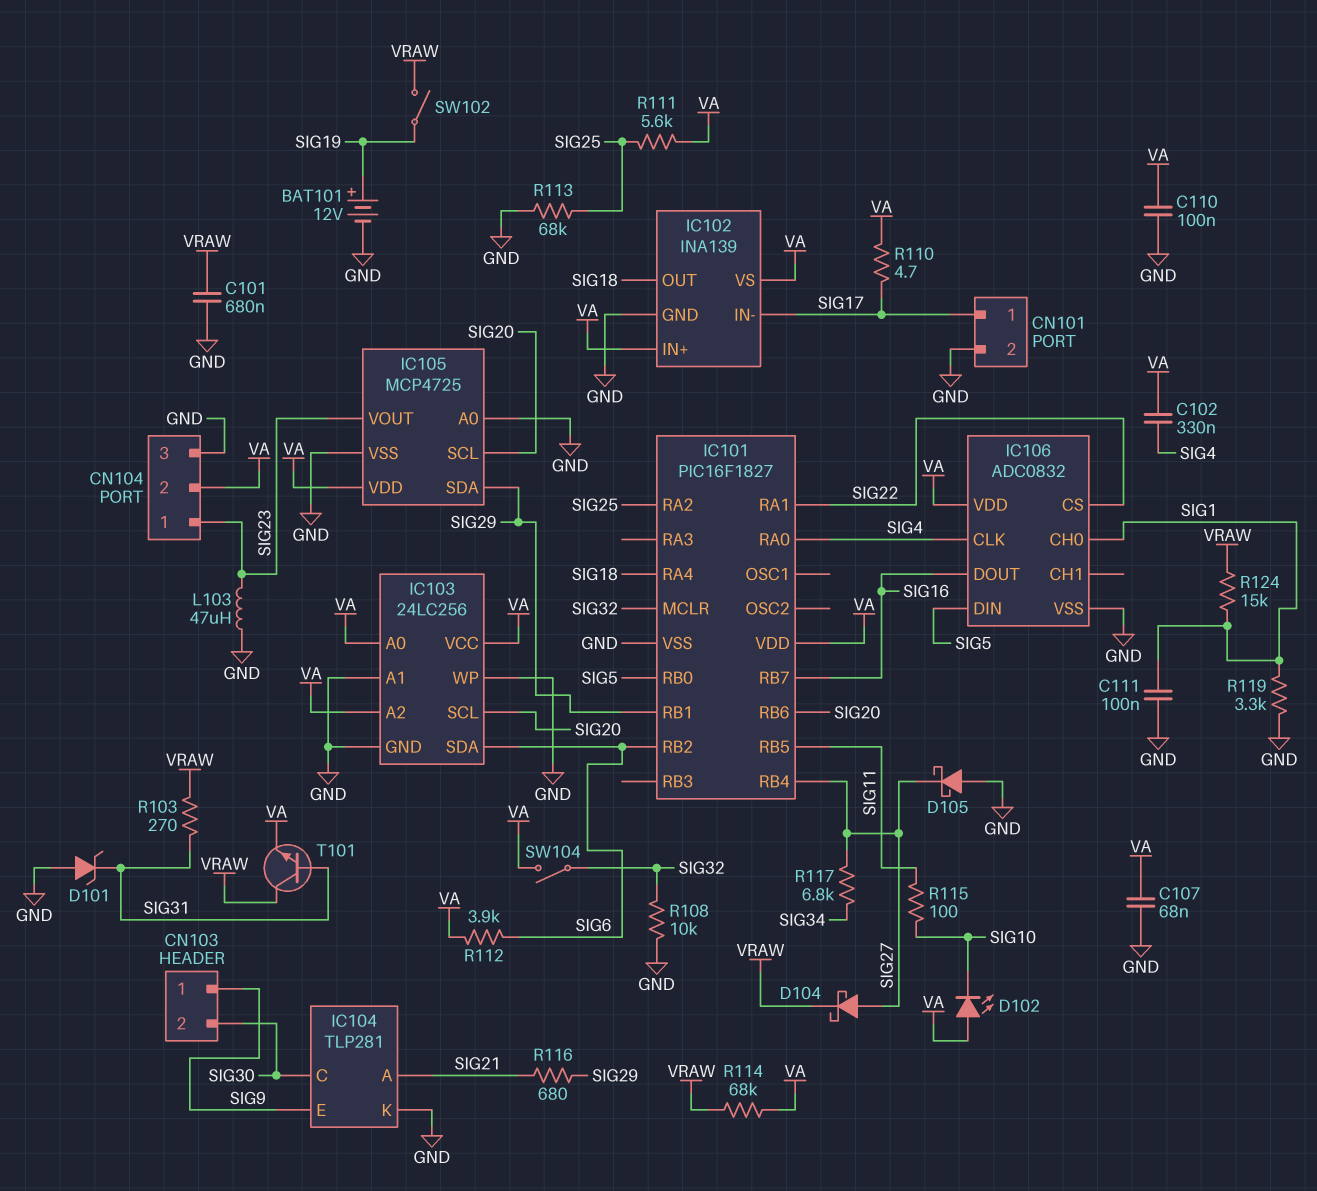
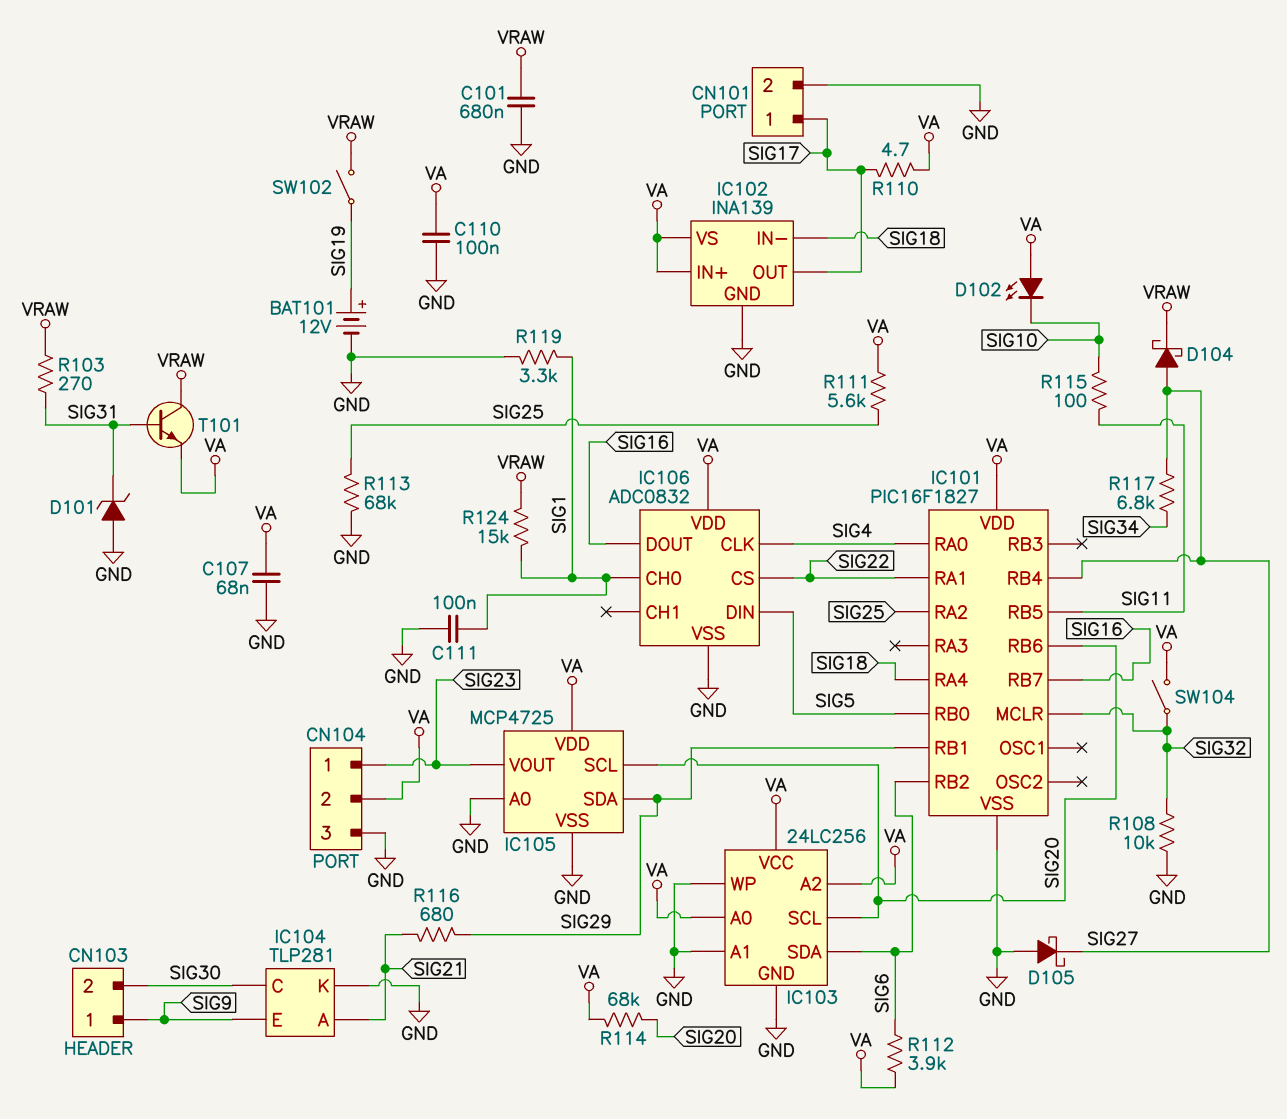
C102: 330nF (SIG4, VA) -> none
IC102 pin IN-: SIG17 -> SIG18
IC102 pin OUT: SIG18 -> SIG17
L103: 47uH (GND, SIG23) -> none
R114: 68k (VA, VRAW) -> 68k (SIG20, VA)

